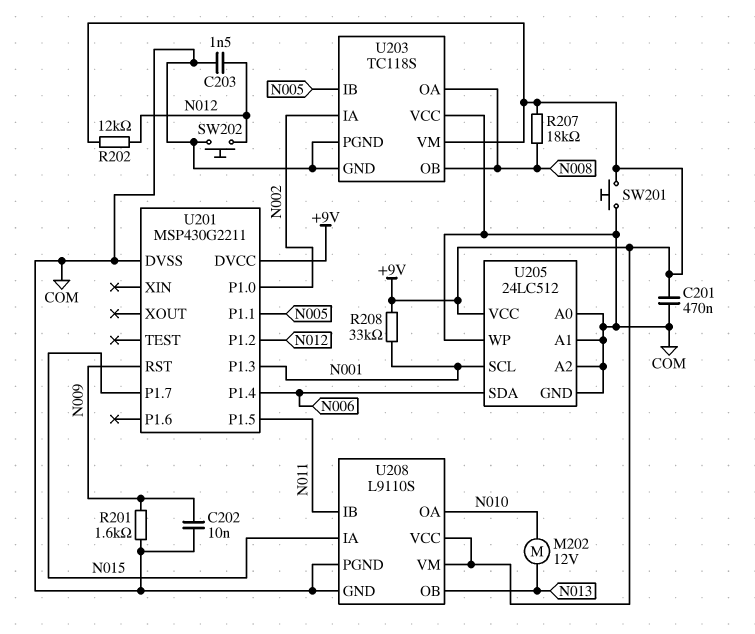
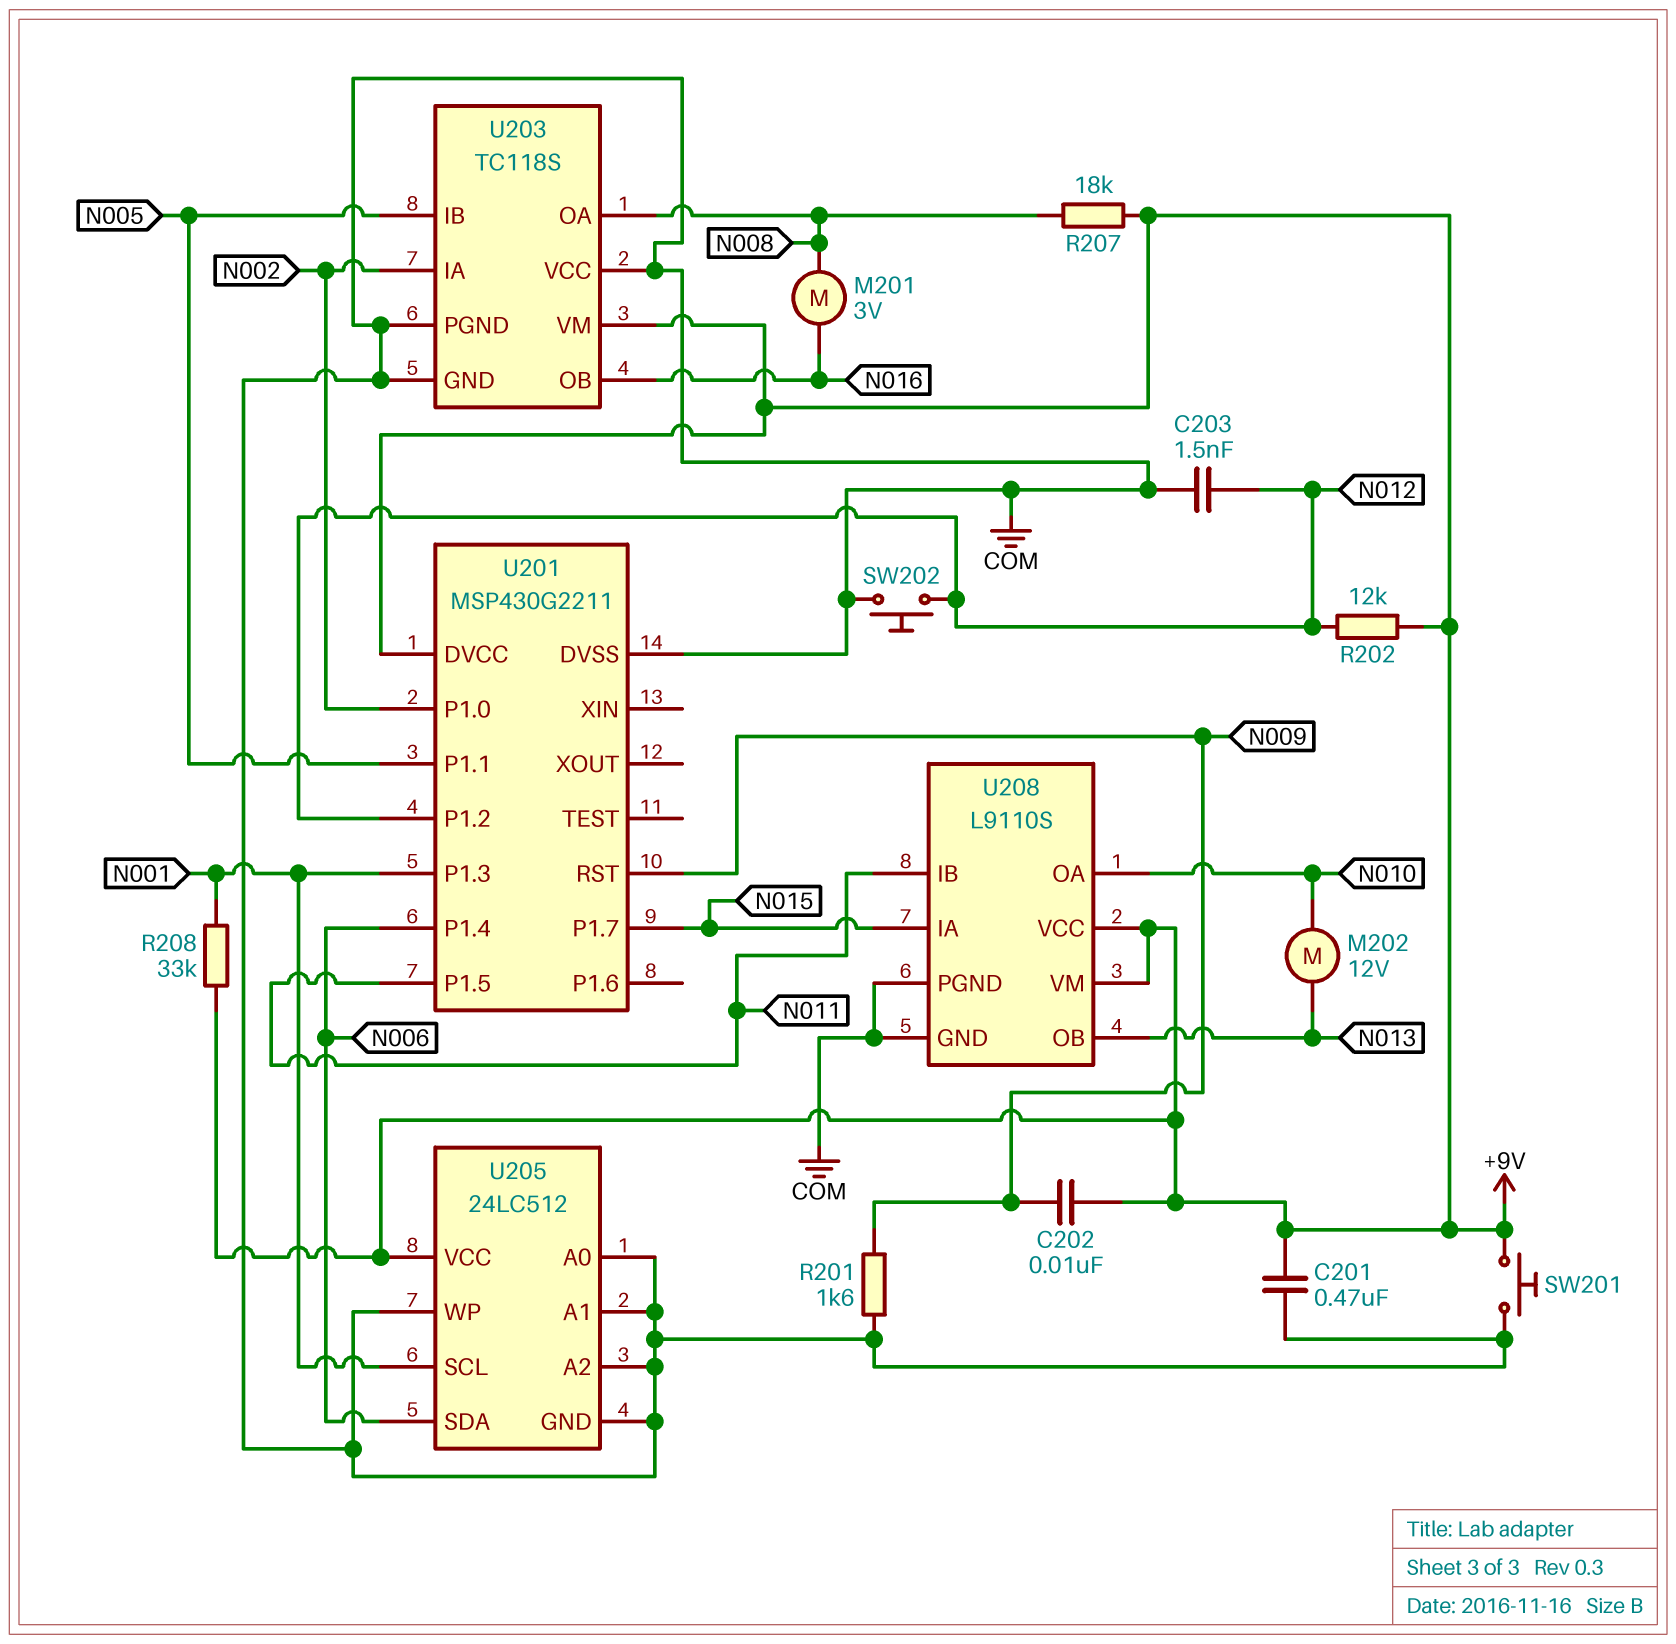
C202: 10nF (COM, N009) -> 10nF (+9V, N009)
M201: none -> motor 3V (N008, N016)
U203 pin OB: N008 -> N016

